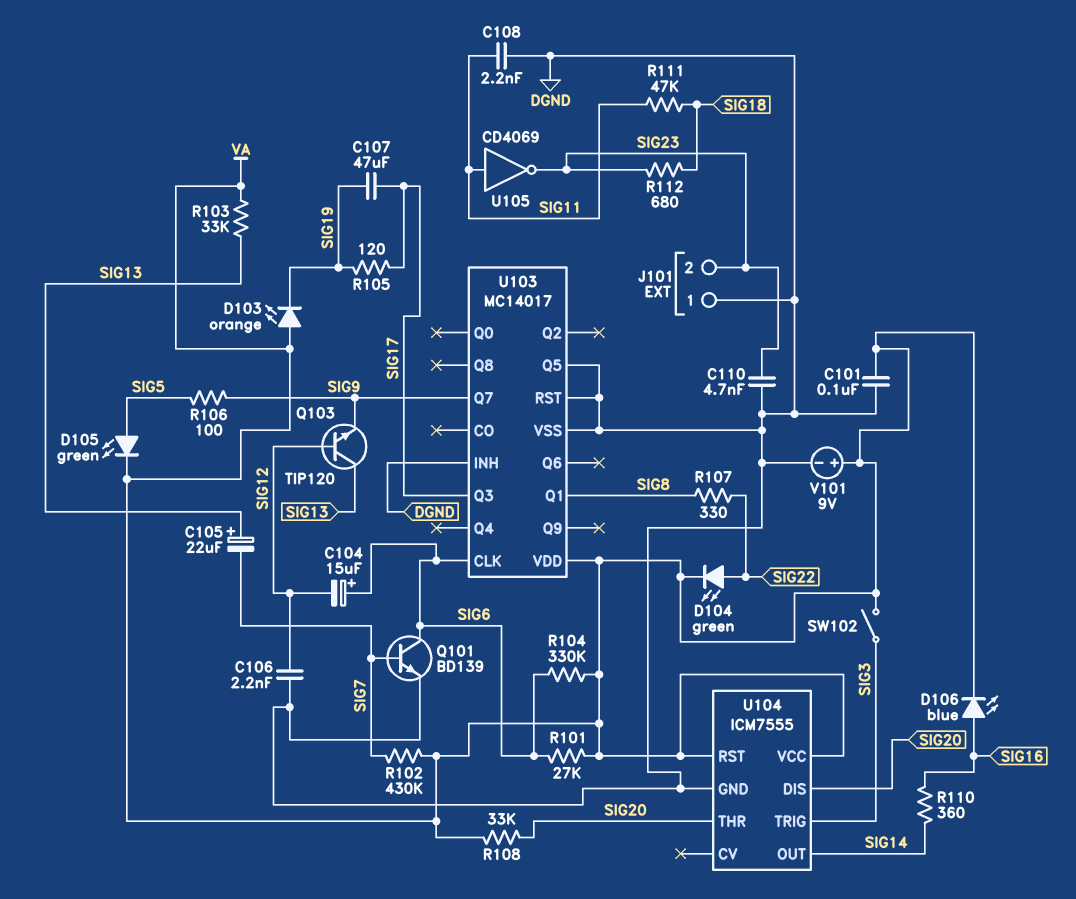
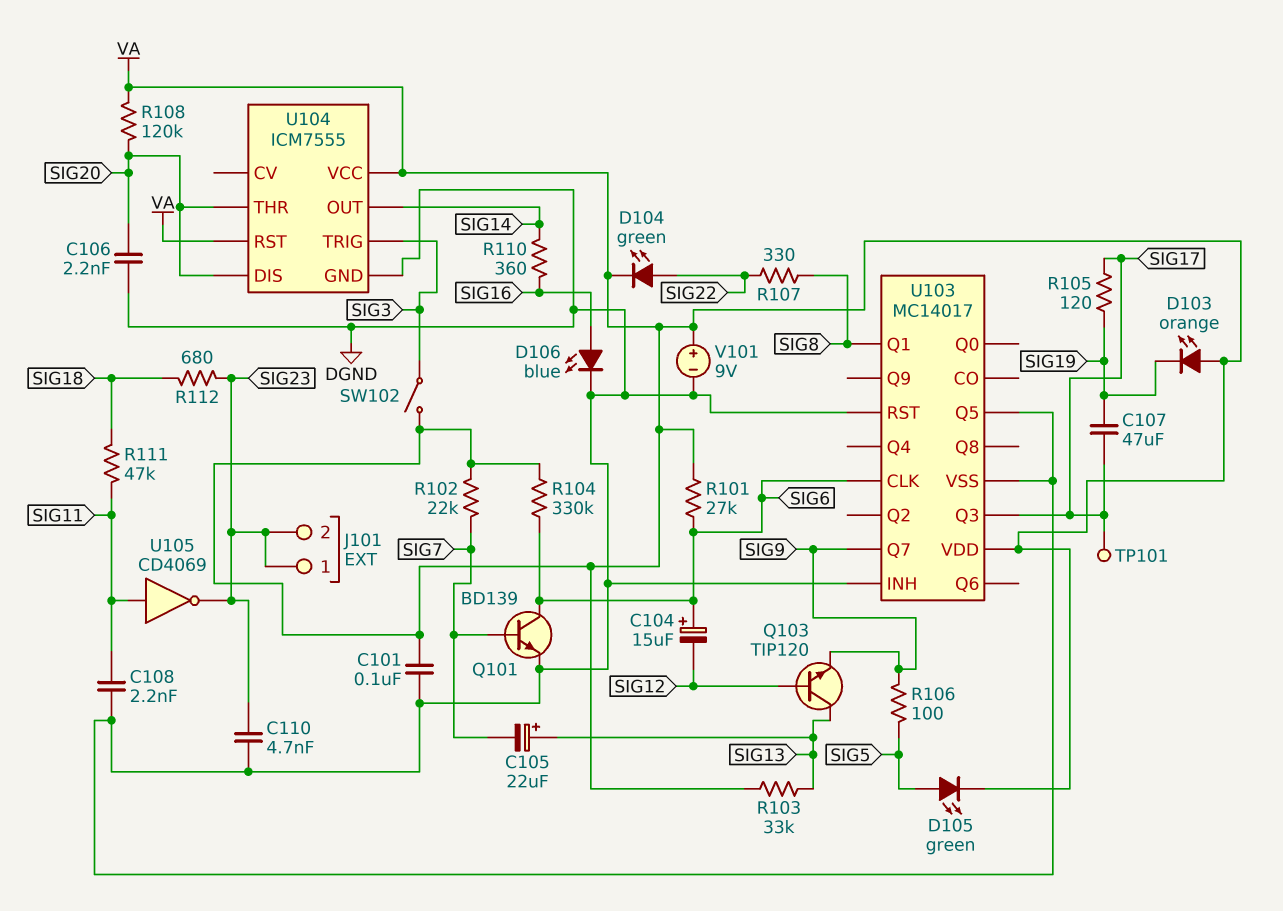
C106: 2.2nF (DGND, SIG12) -> 2.2nF (DGND, SIG20)
D106: LED blue (A SIG16, K VA) -> LED blue (A SIG16, K DGND)
J101 pin 1: DGND -> SIG23
R102: 430k (SIG7, VA) -> 22k (SIG7, VA)
R108: 33k (SIG20, VA) -> 120k (SIG20, VA)
TP101: none -> test point (SIG17)

